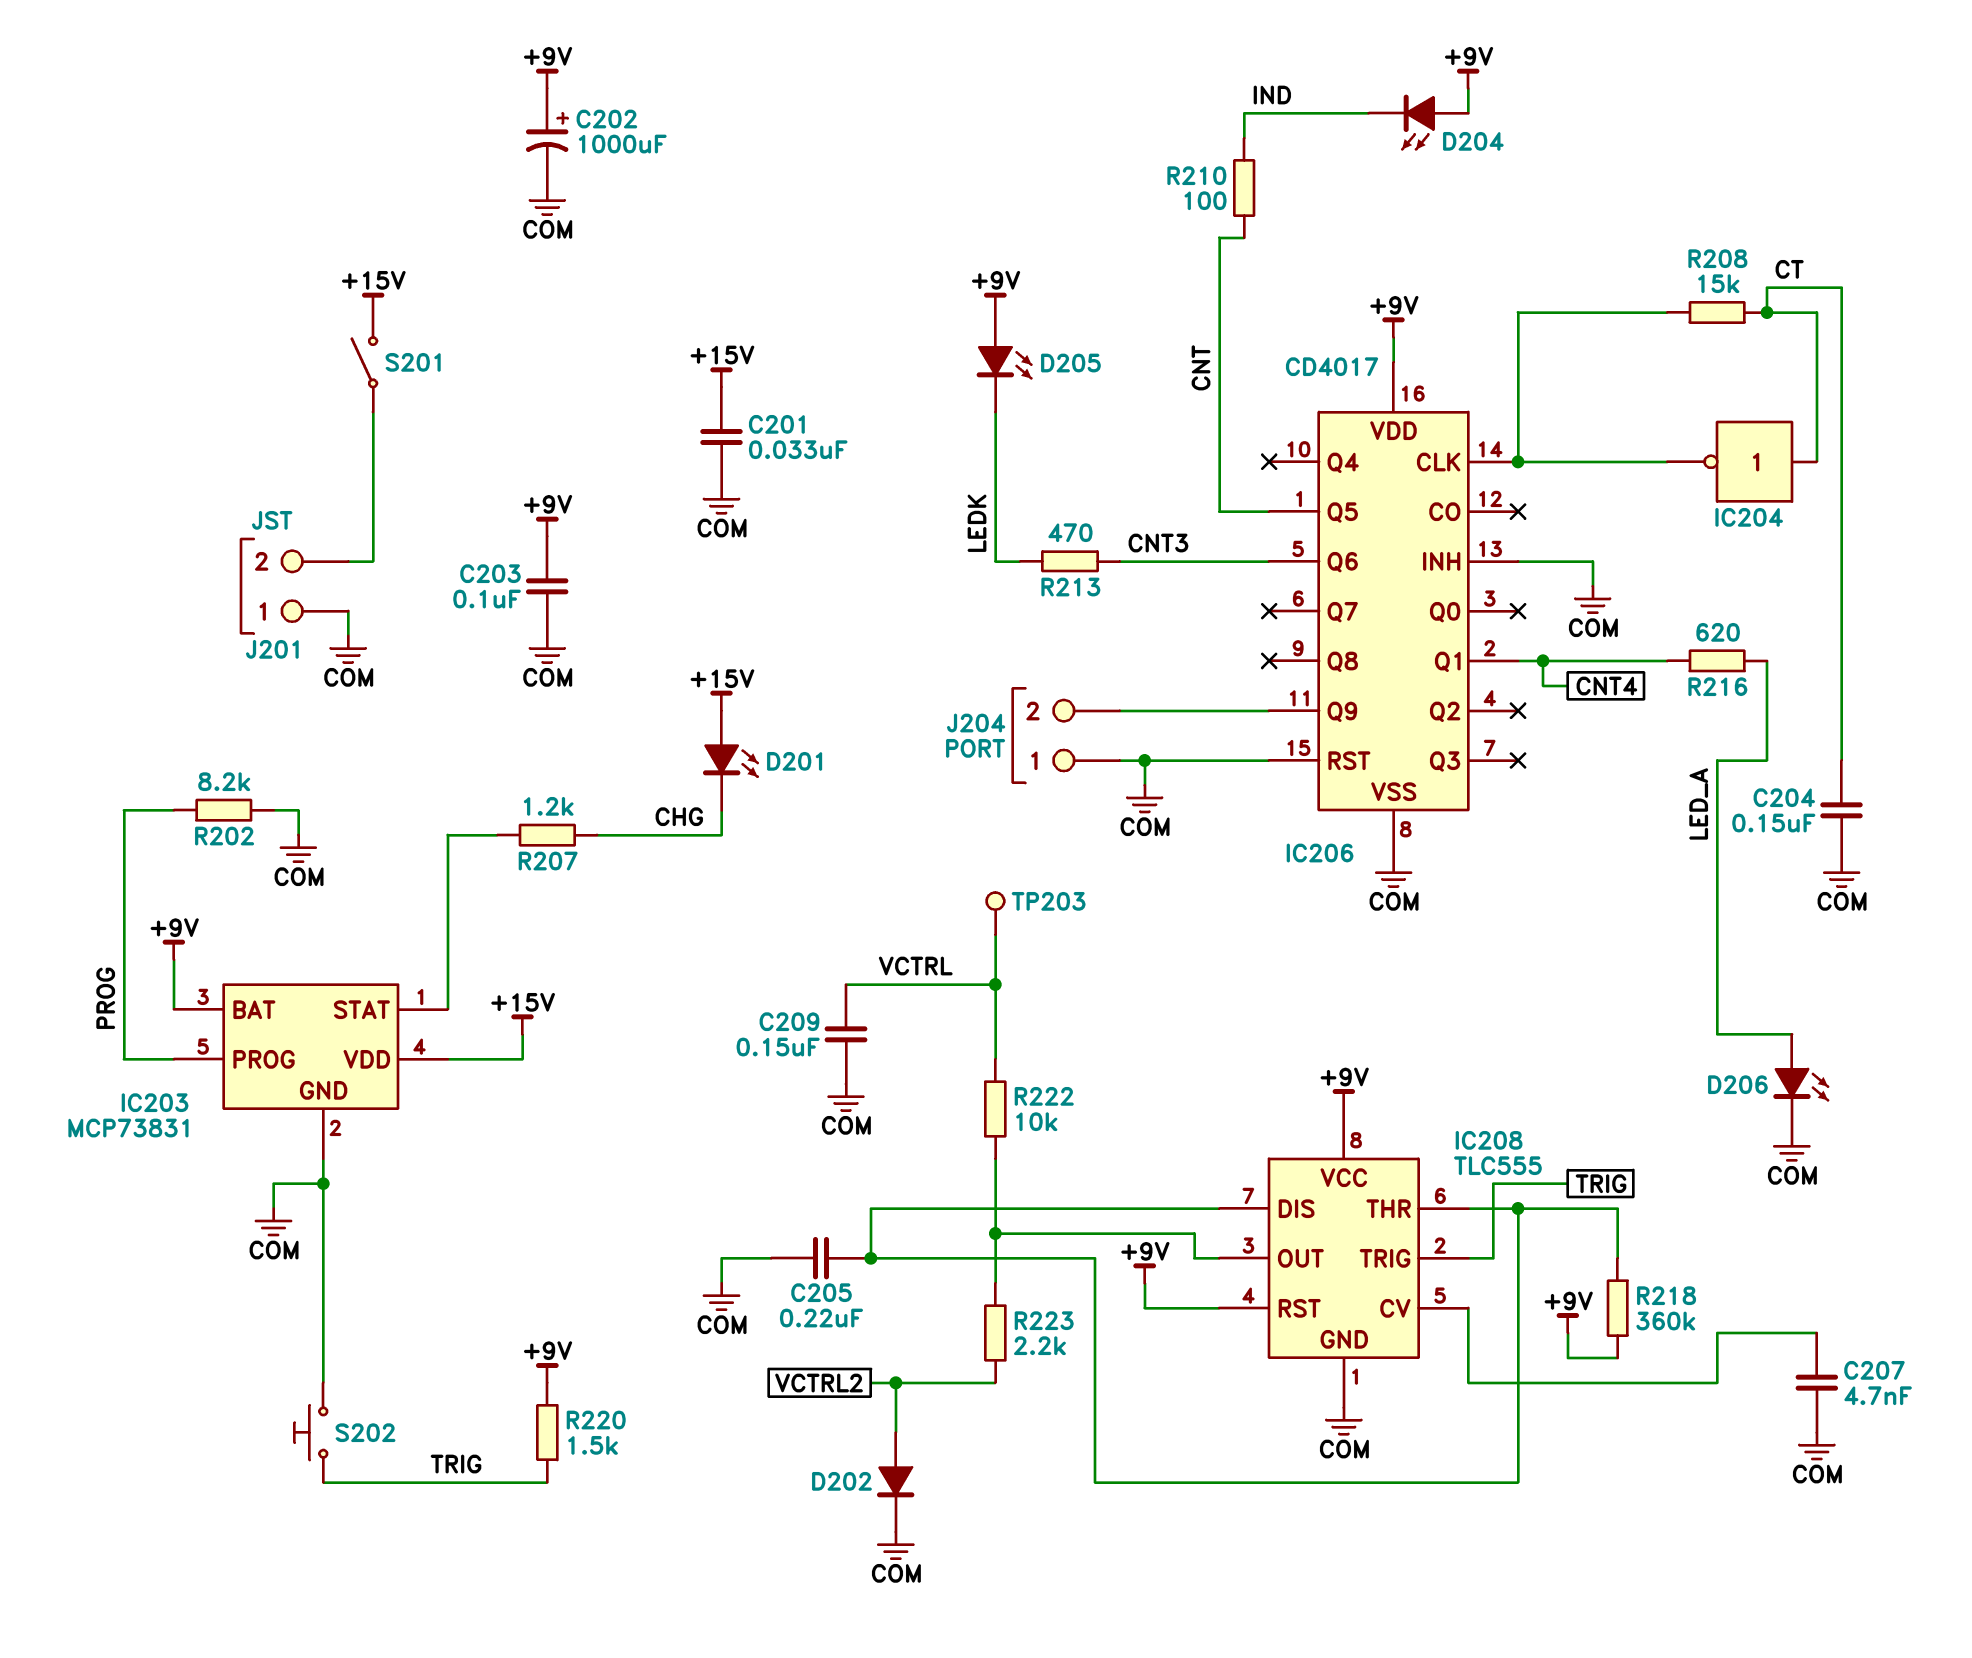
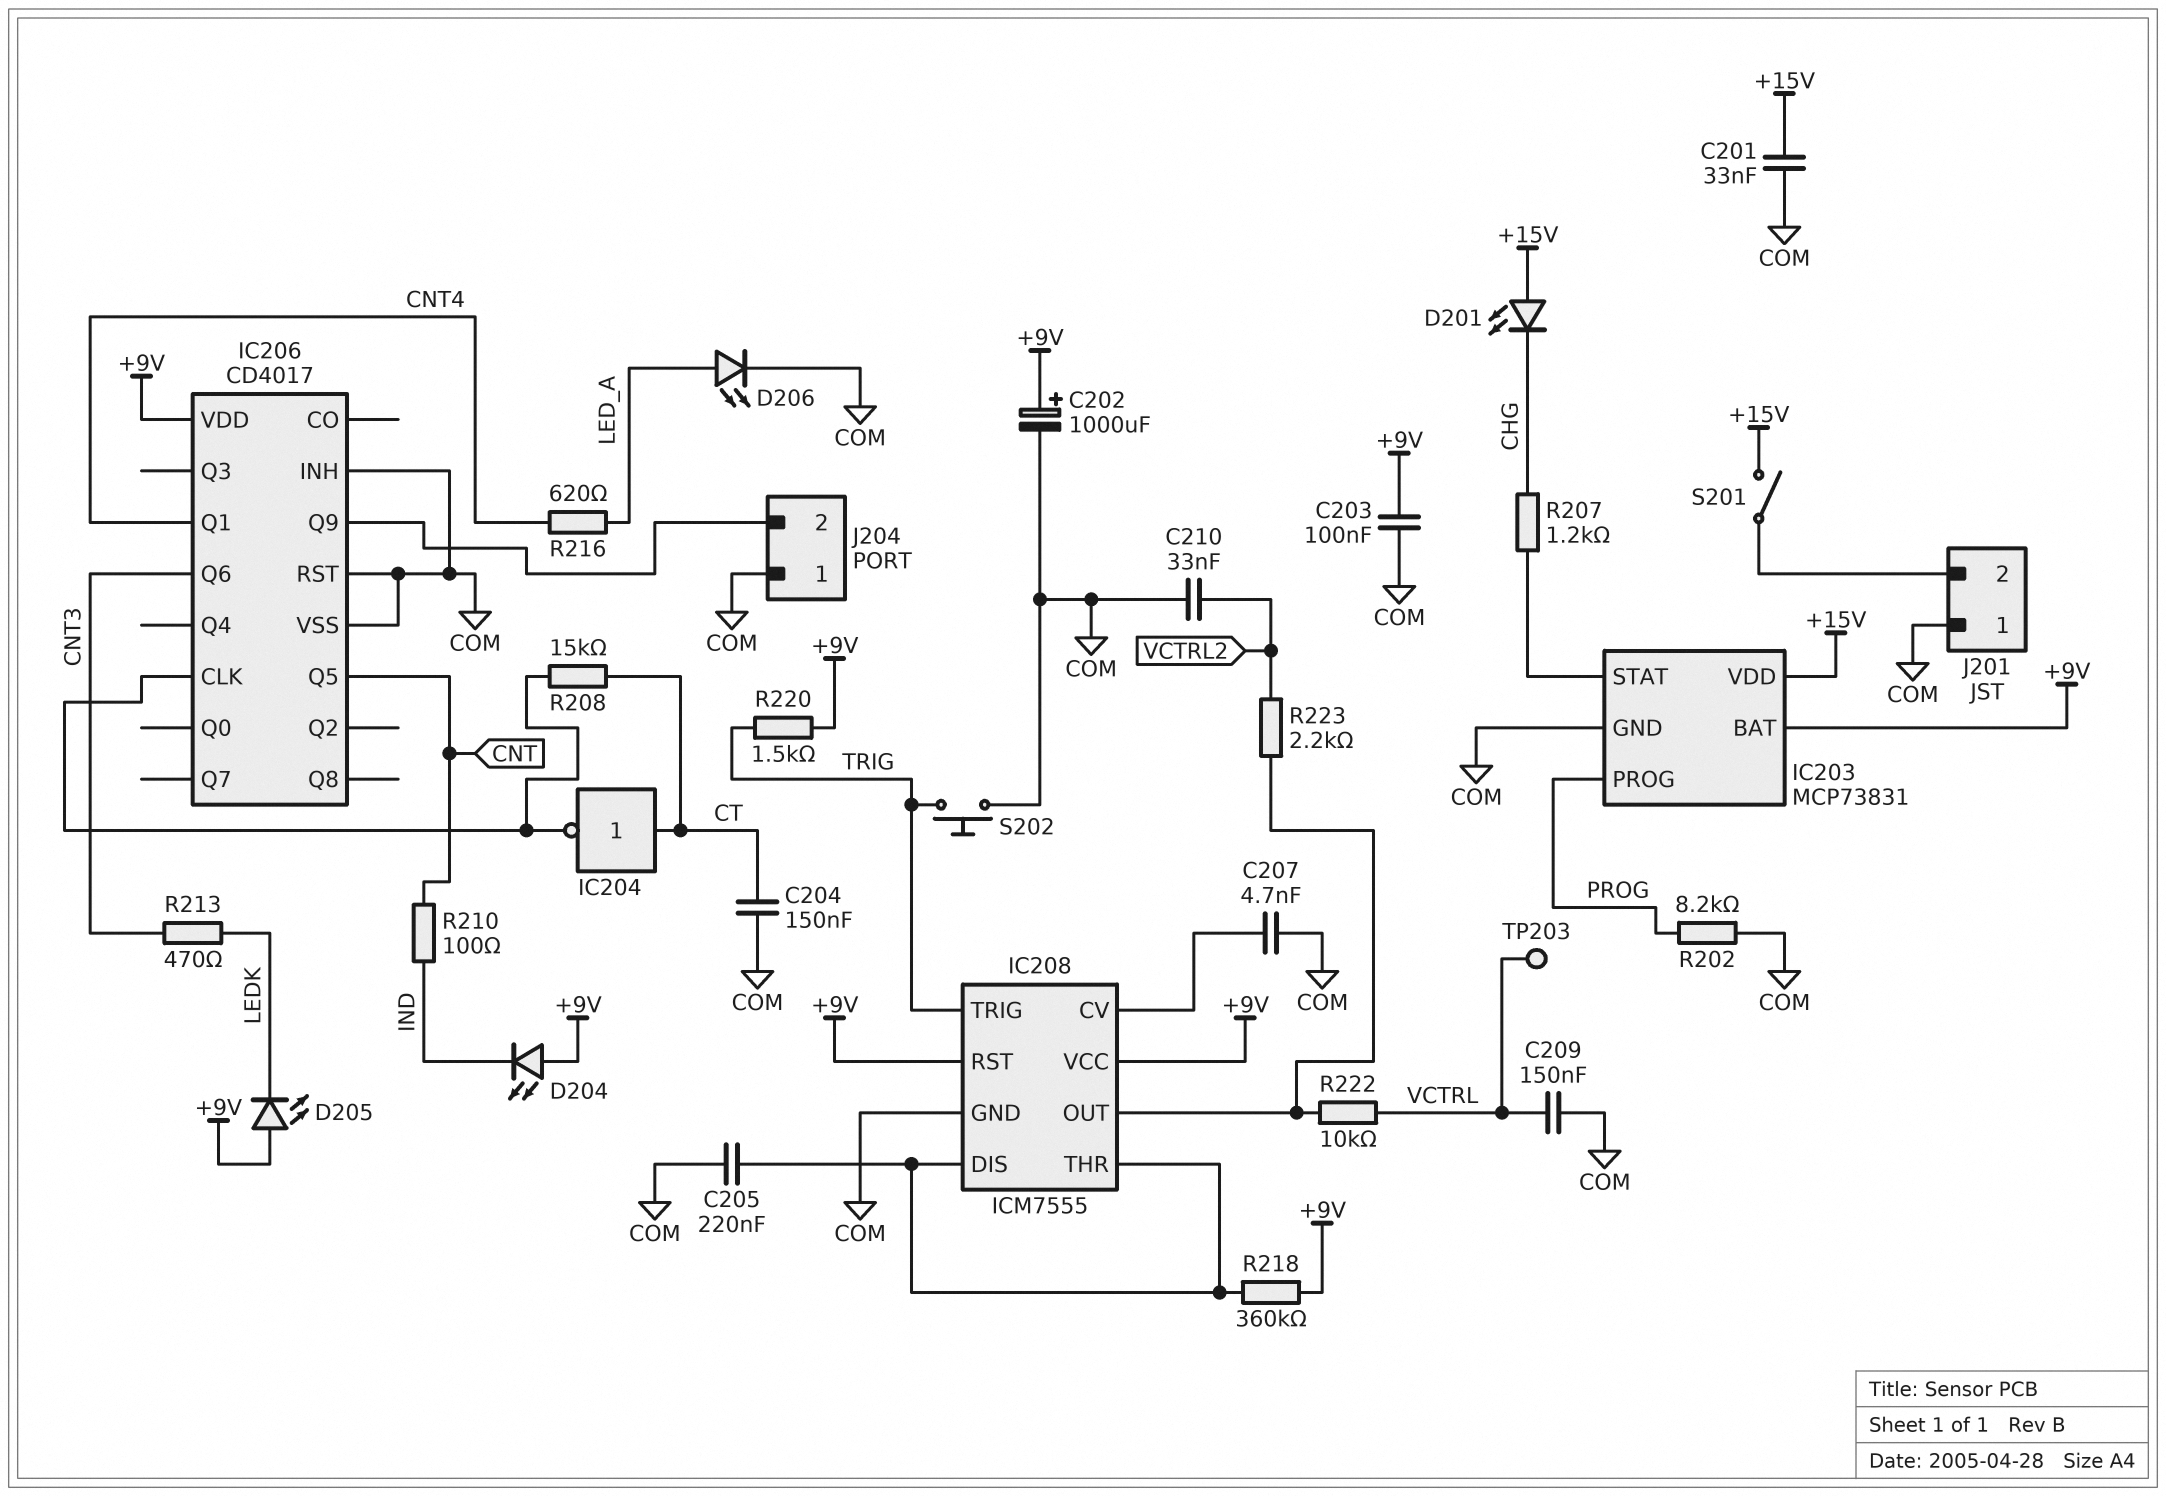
C210: none -> 33nF (COM, VCTRL2)
D202: diode (A VCTRL2, K COM) -> none
IC208: TLC555 -> ICM7555

